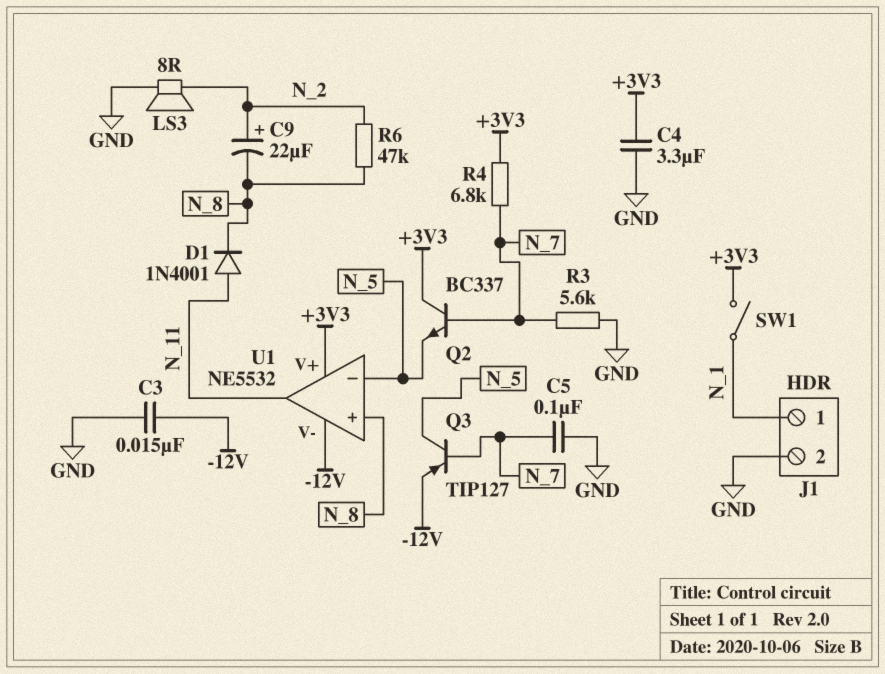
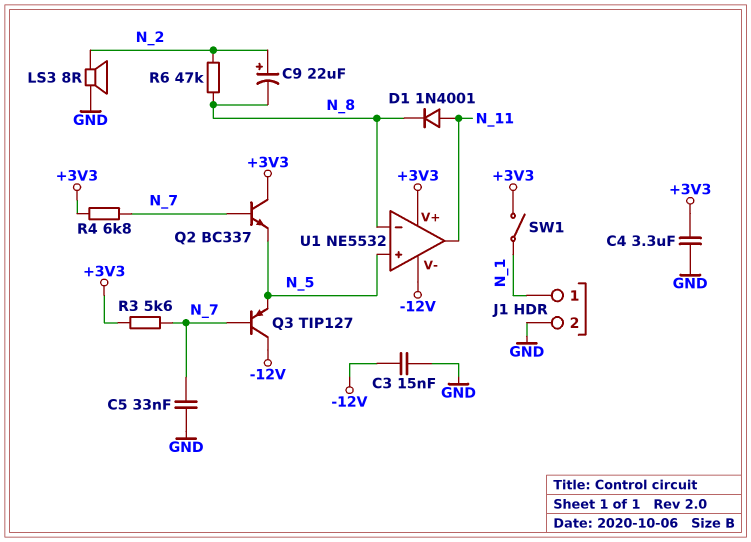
C5: 100nF (GND, N_7) -> 33nF (GND, N_7)
Q3: PNP TIP127 (B N_7, C N_5, E -12V) -> PNP TIP127 (B N_7, C -12V, E N_5)
R3: 5.6k (GND, N_7) -> 5.6k (+3V3, N_7)
U1 pin in+: N_8 -> N_5
U1 pin in-: N_5 -> N_8

